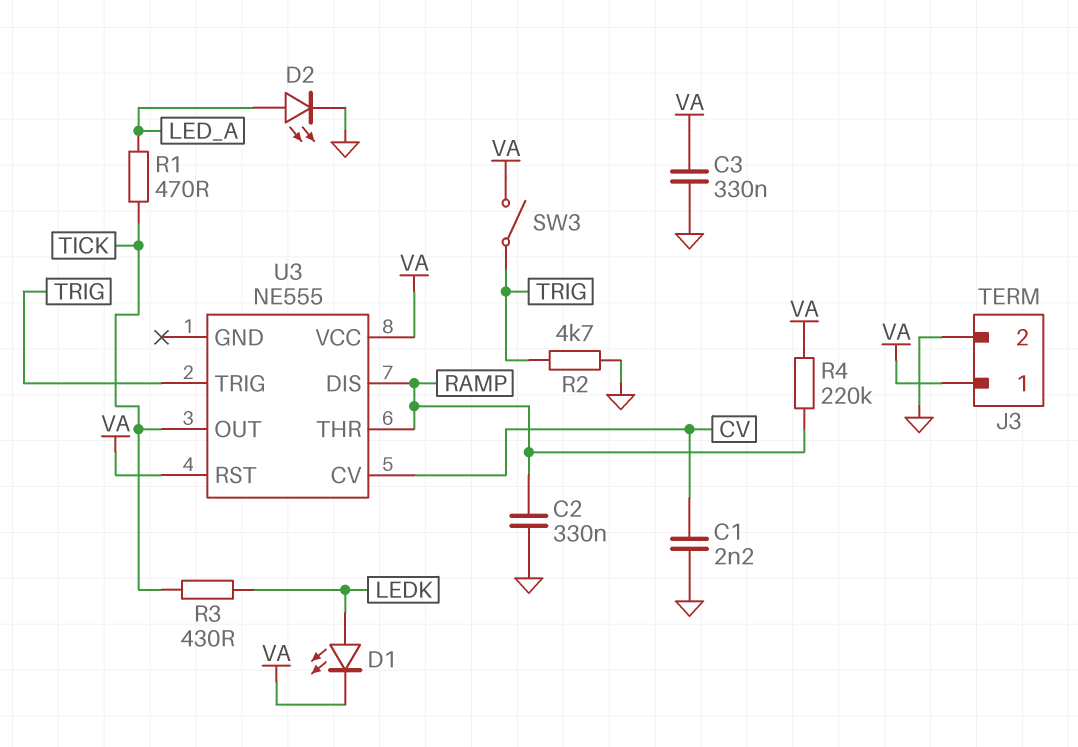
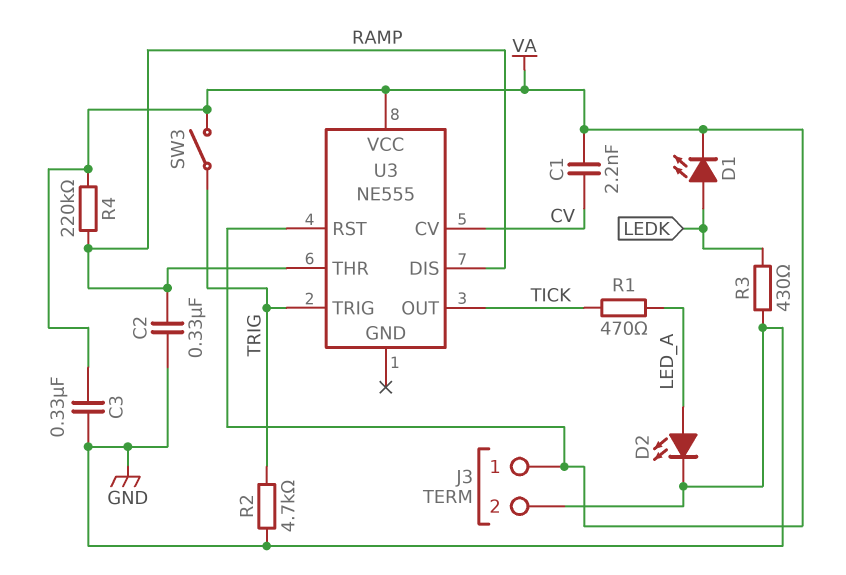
C1: 2.2nF (CV, GND) -> 2.2nF (CV, VA)
R3: 430 (LEDK, TICK) -> 430 (GND, LEDK)

